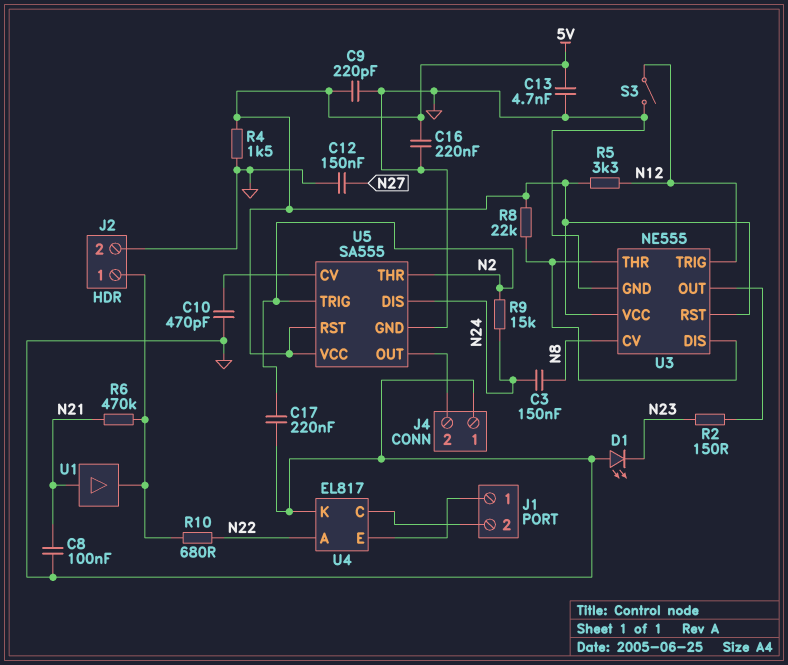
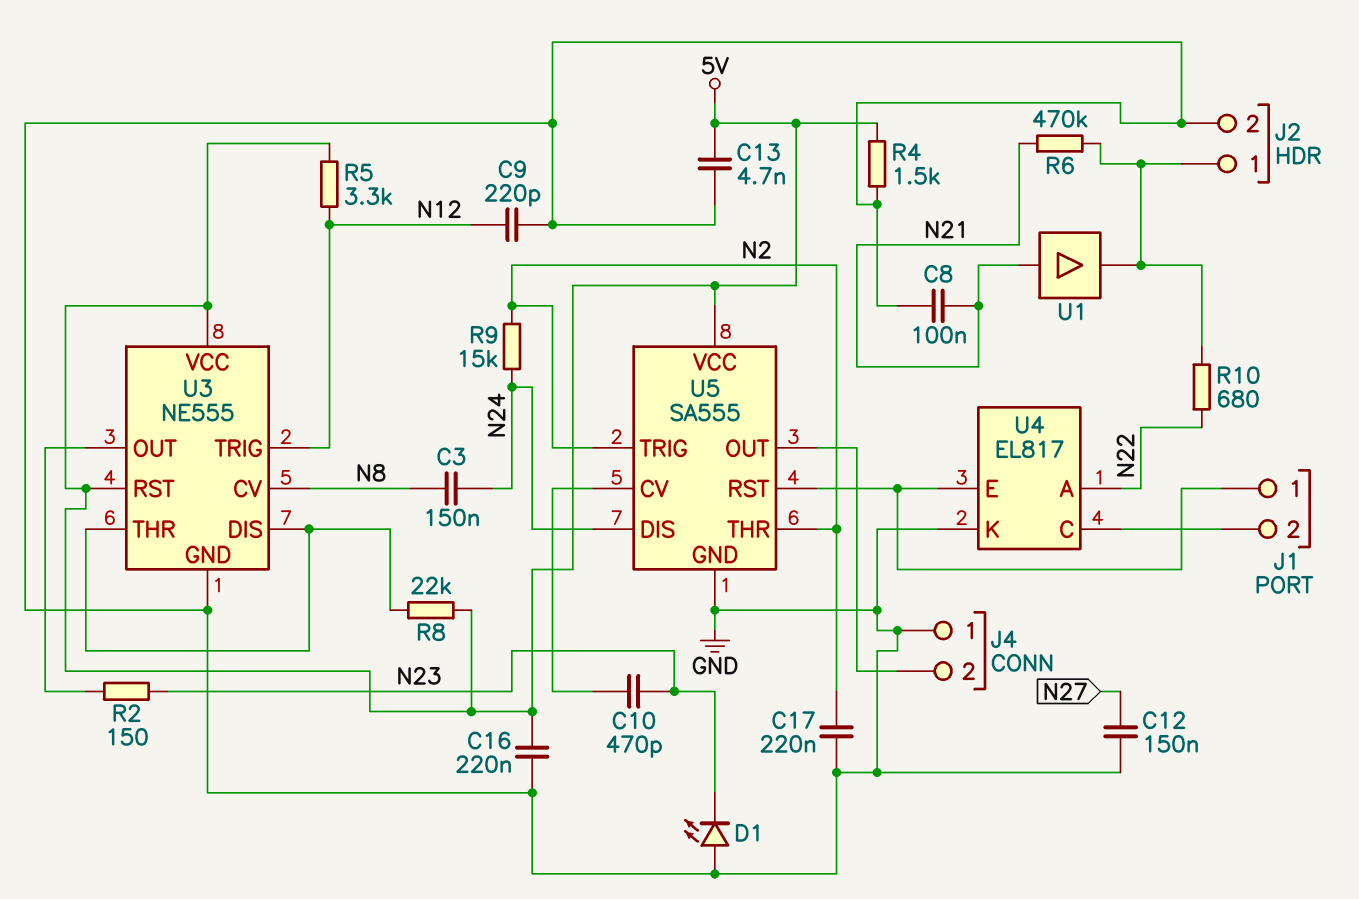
C9: 220pF (5V, GND) -> 220pF (GND, N12)
C10: 470pF (GND, U5/CV) -> 470pF (N23, U5/CV)
S3: switch (GND, N12) -> none
U5 pin RST: 5V -> J1/1

